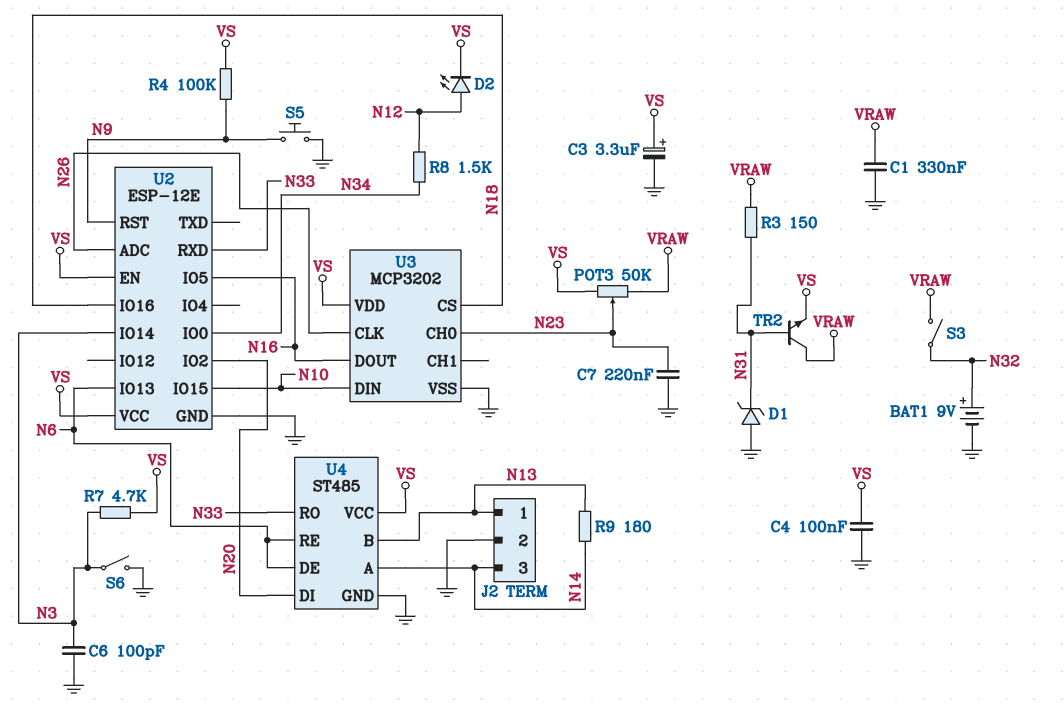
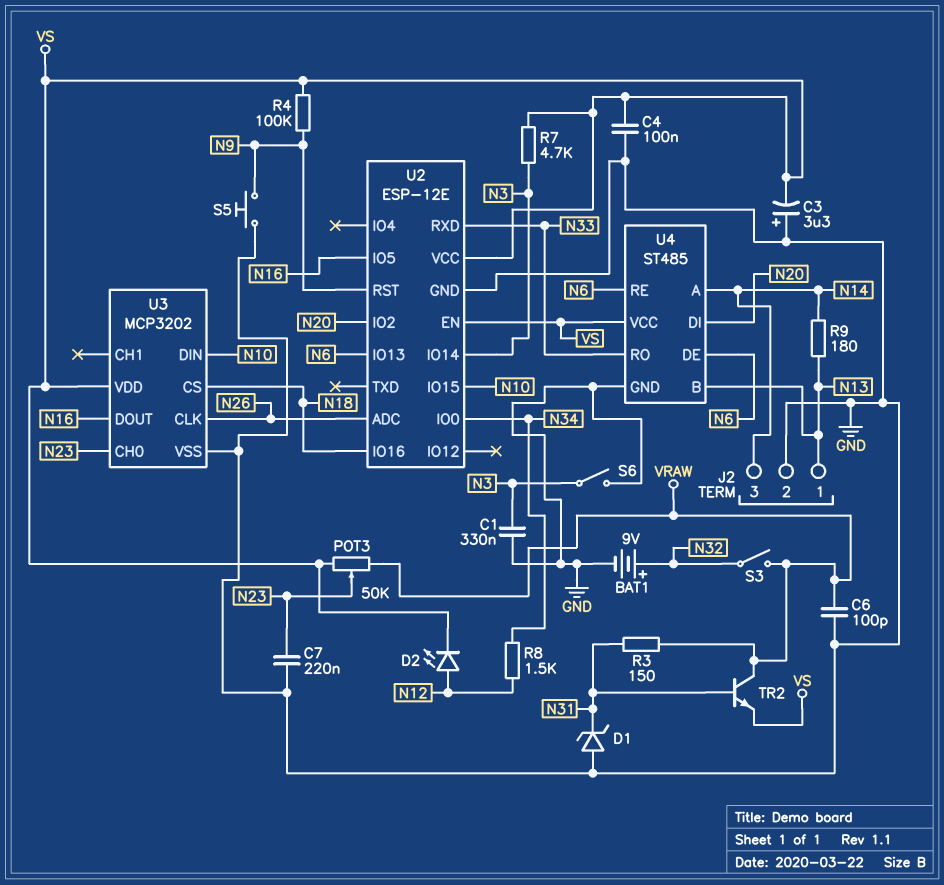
C1: 330nF (GND, VRAW) -> 330nF (GND, N3)
C3: 3.3uF (plus VS, minus GND) -> 3.3uF (plus GND, minus VS)
C6: 100pF (GND, N3) -> 100pF (GND, VRAW)

